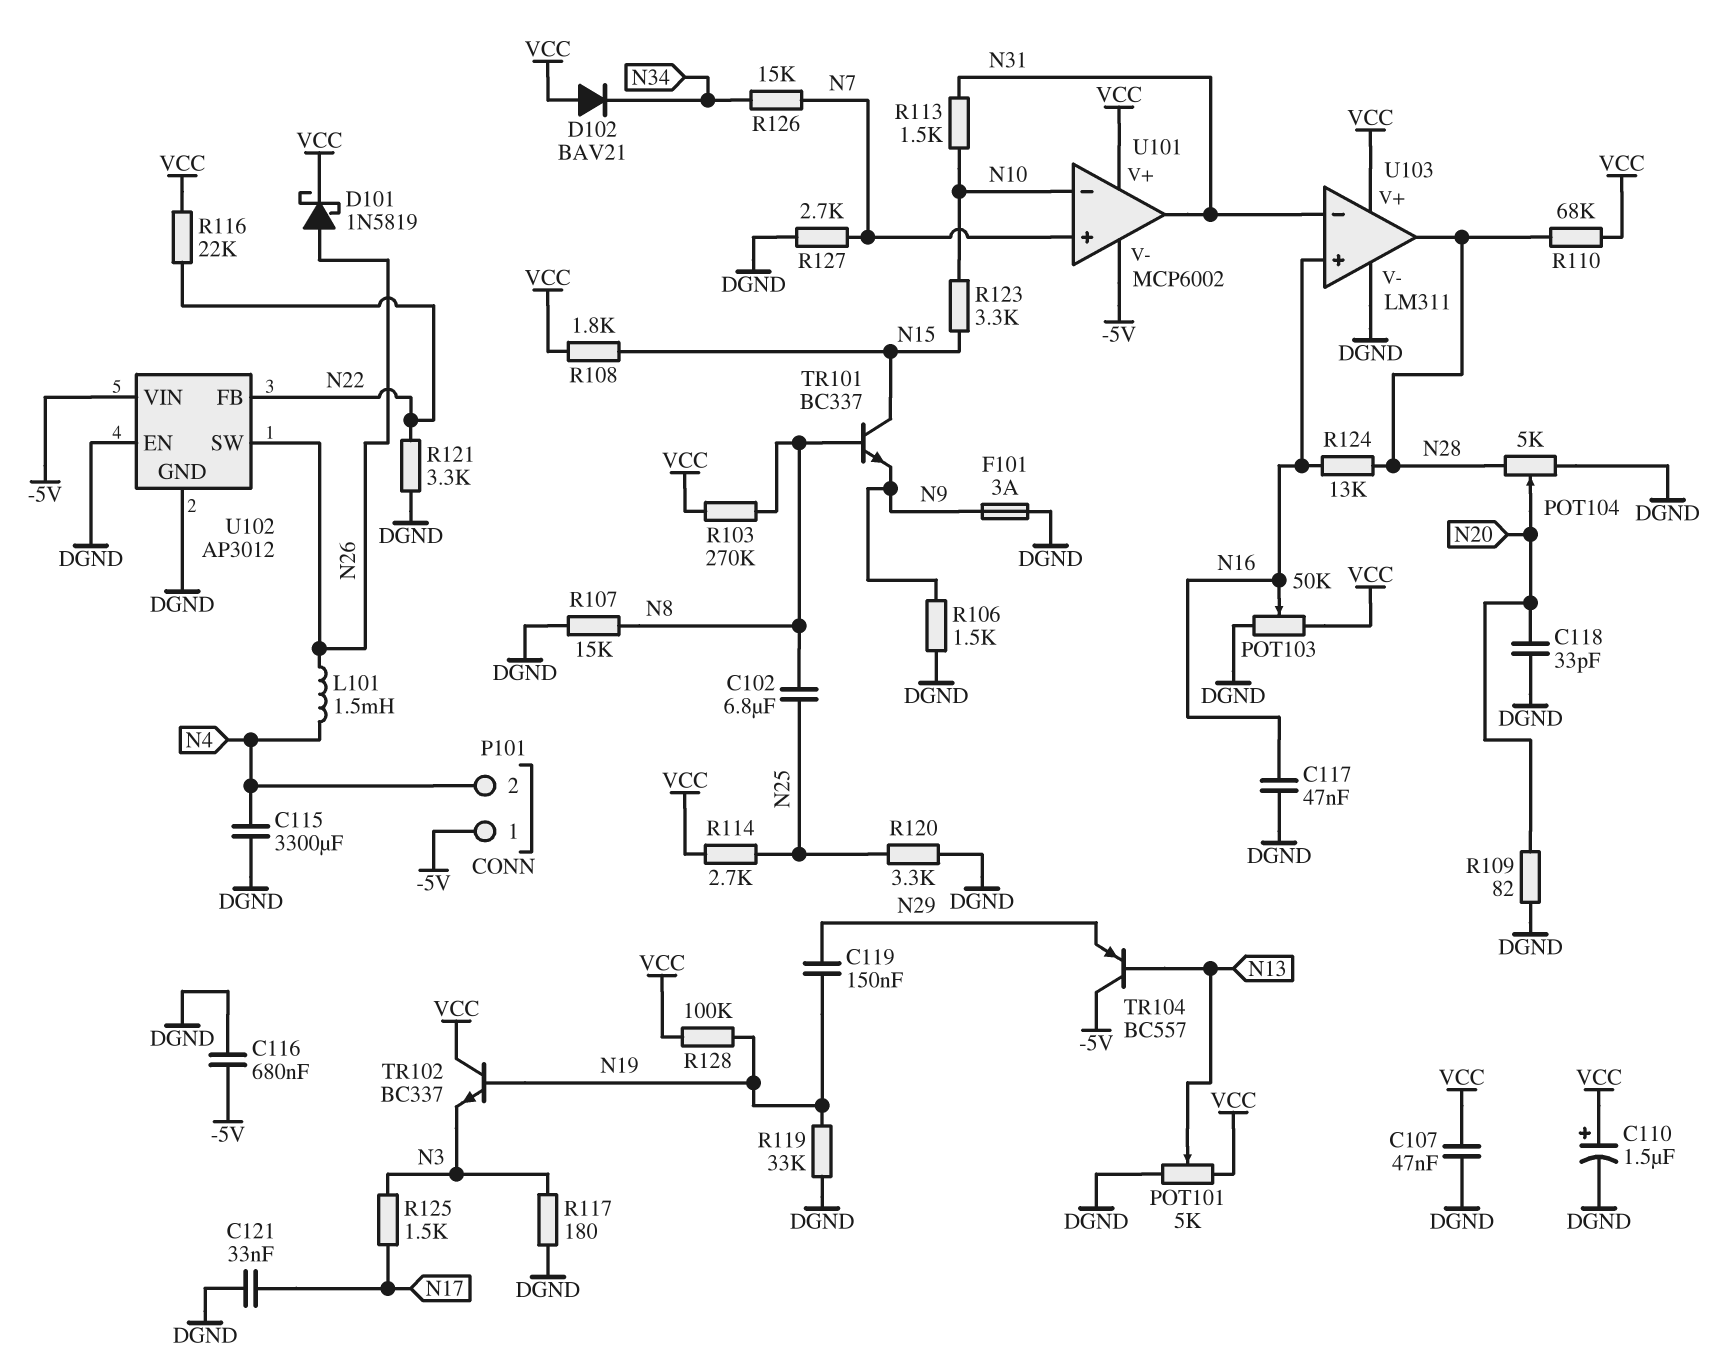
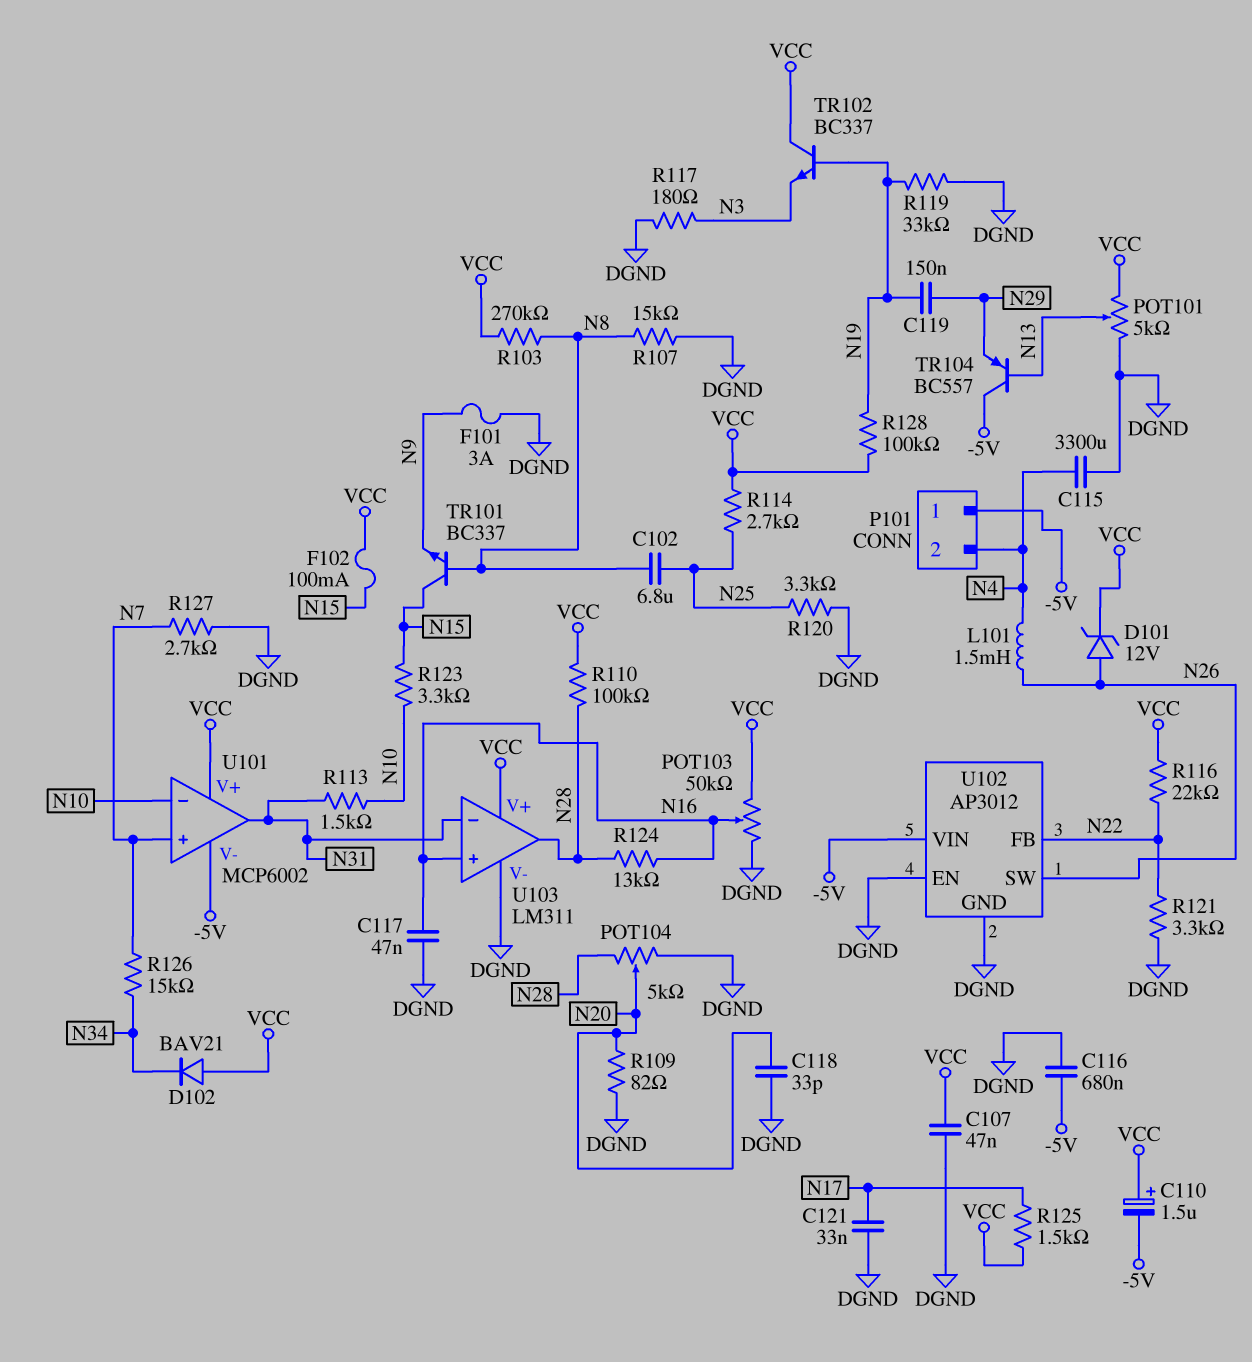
C110: 1.5uF (plus VCC, minus DGND) -> 1.5uF (plus VCC, minus -5V)
D101: schottky 1N5819 (A N26, K VCC) -> zener 12V (A N26, K VCC)
F102: none -> 100mA (N15, VCC)
R106: 1.5k (DGND, N9) -> none
R108: 1.8k (N15, VCC) -> none
R110: 68k (N28, VCC) -> 100k (N28, VCC)
R125: 1.5k (N3, N17) -> 1.5k (N17, VCC)

